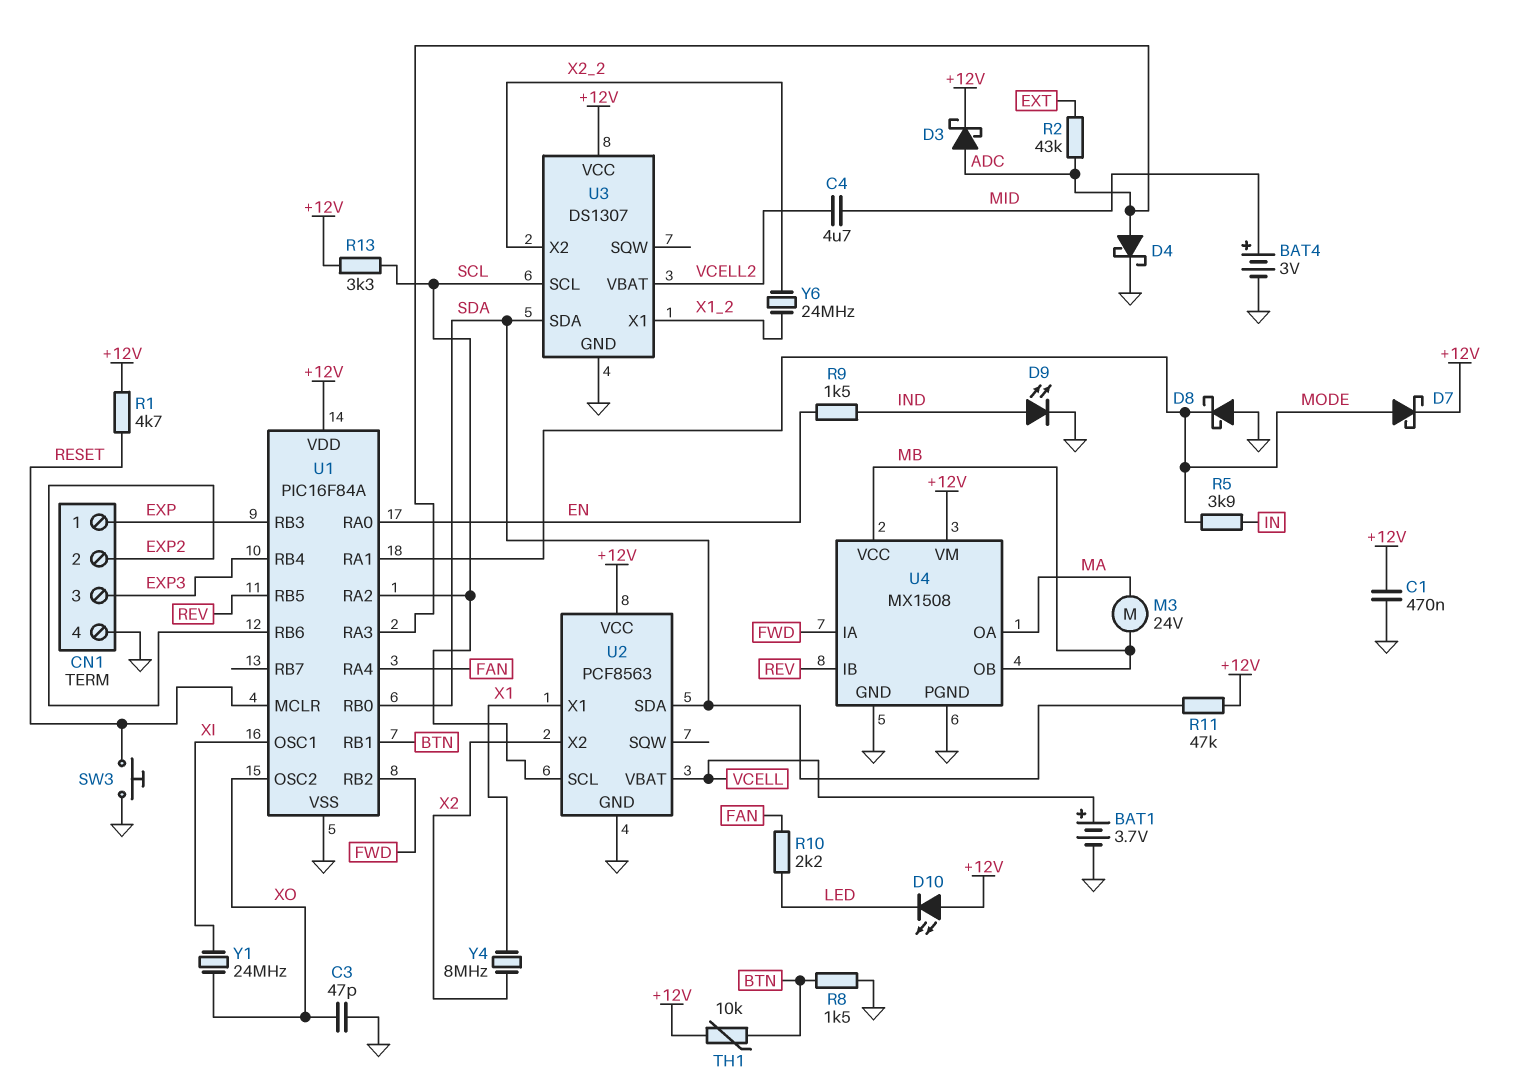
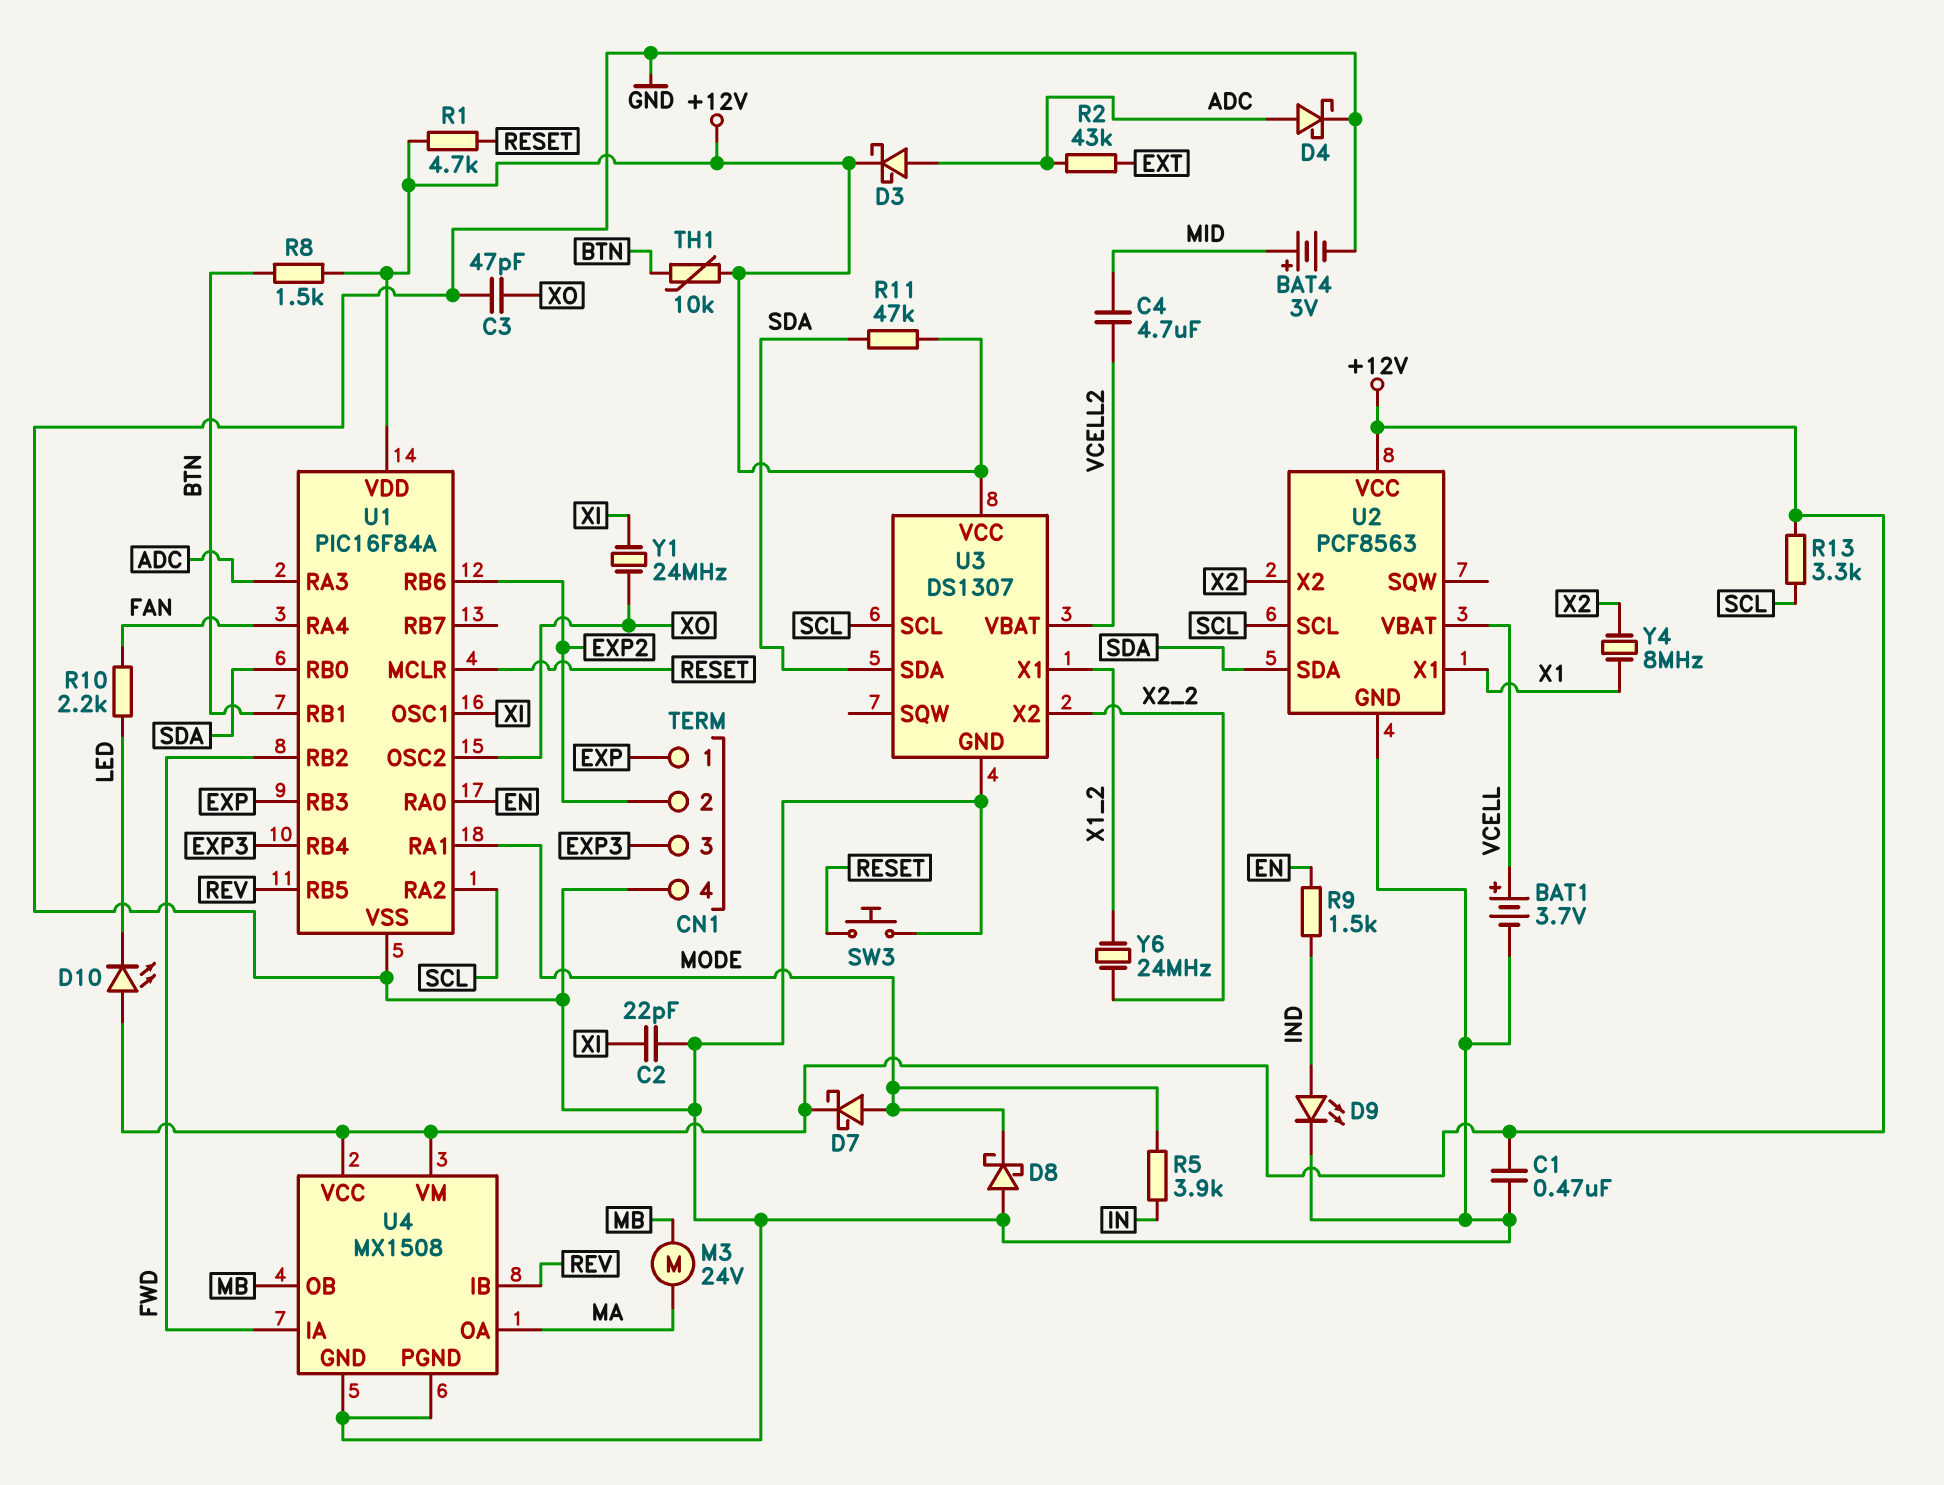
C2: none -> 22pF (GND, XI)
R8: 1.5k (BTN, GND) -> 1.5k (+12V, BTN)
U4 pin VCC: MB -> +12V

